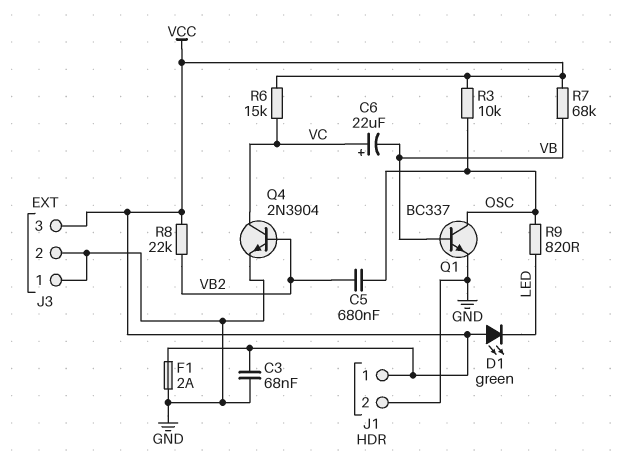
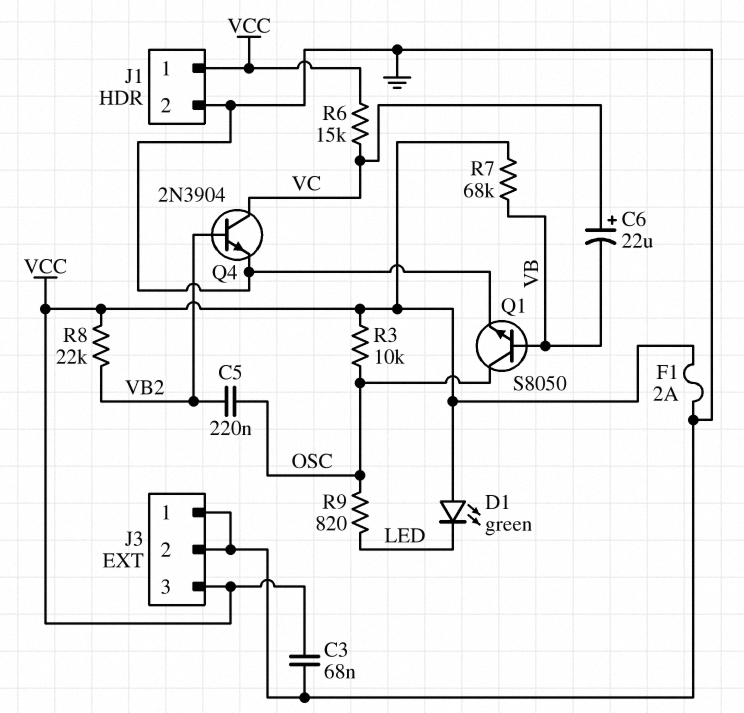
C5: 680nF (OSC, VB2) -> 220nF (OSC, VB2)
Q1: NPN BC337 (B VB, C OSC, E GND) -> NPN S8050 (B VB, C OSC, E GND)

